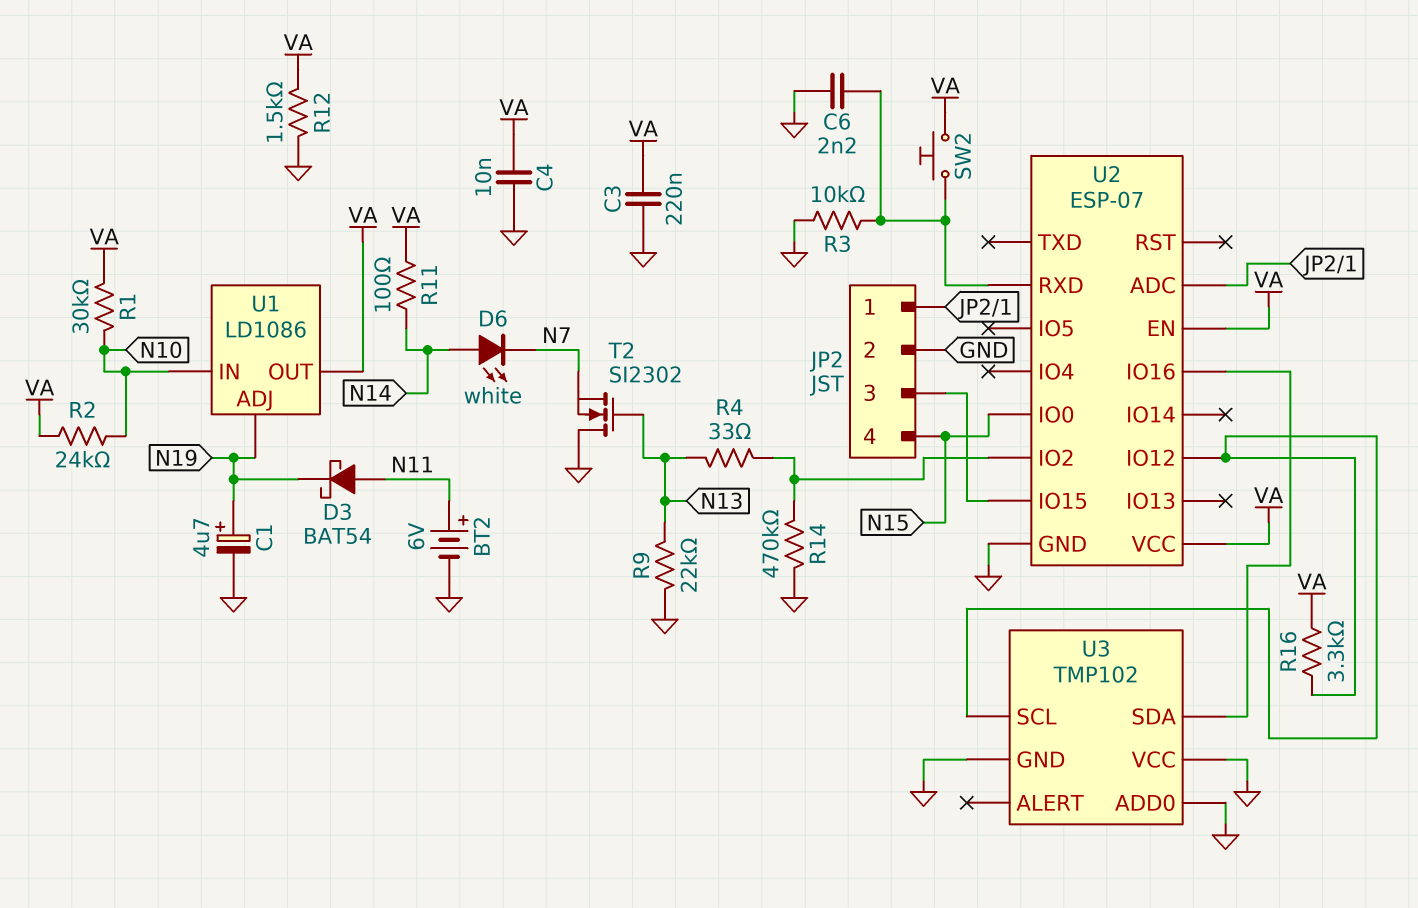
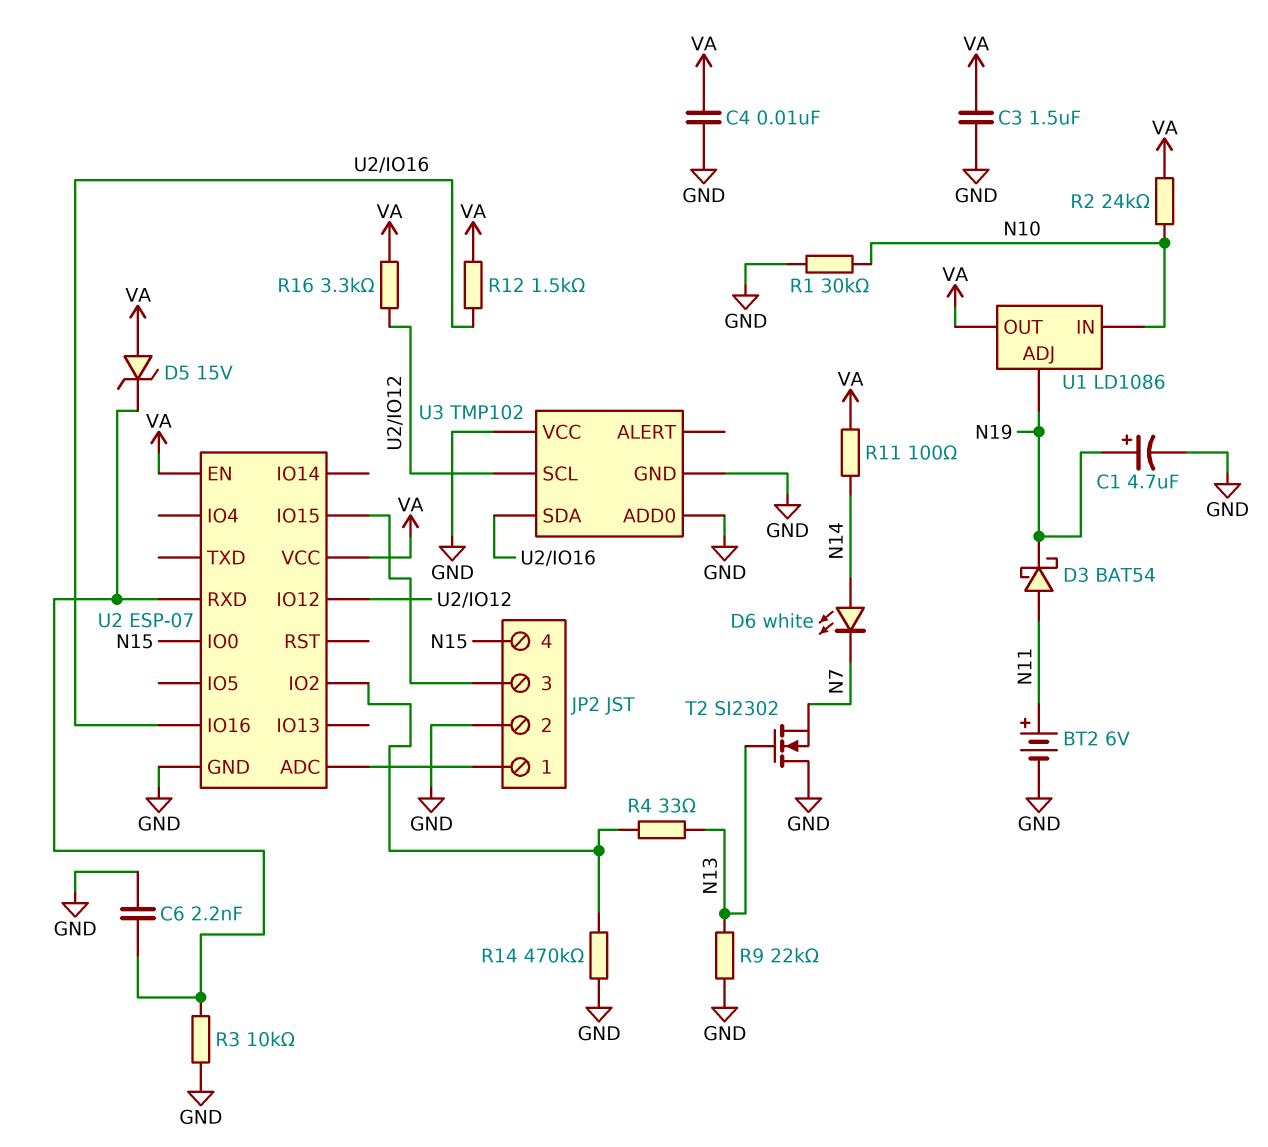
C3: 220nF (GND, VA) -> 1.5uF (GND, VA)
D5: none -> zener 15V (A VA, K U2/RXD)
R1: 30k (N10, VA) -> 30k (GND, N10)
R12: 1.5k (GND, VA) -> 1.5k (U2/IO16, VA)
SW2: button (U2/RXD, VA) -> none

